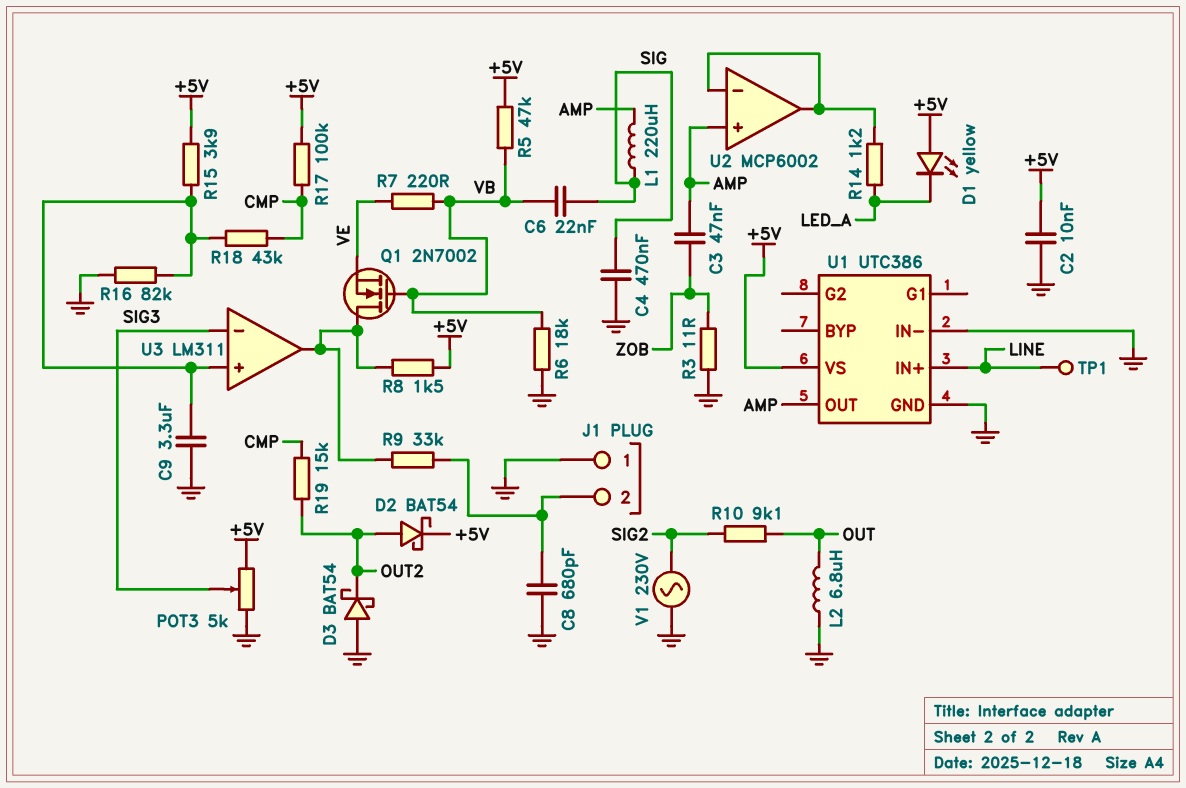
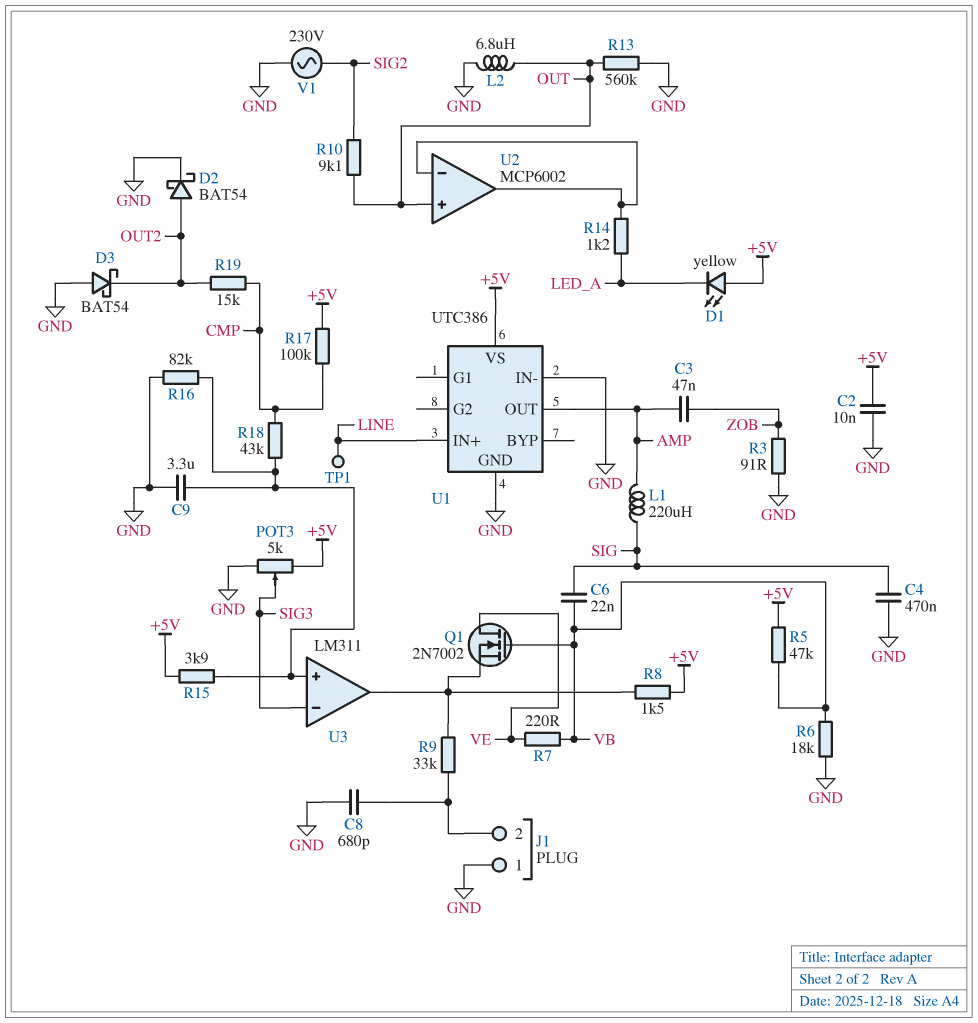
D2: schottky BAT54 (A OUT2, K +5V) -> schottky BAT54 (A OUT2, K GND)
Q1: NMOS 2N7002 (G VB, D U3/out, S VE) -> NMOS 2N7002 (G VB, D VE, S U3/out)
R3: 11 (GND, ZOB) -> 91 (GND, ZOB)
R13: none -> 560k (GND, OUT)
U2 pin in+: AMP -> OUT

